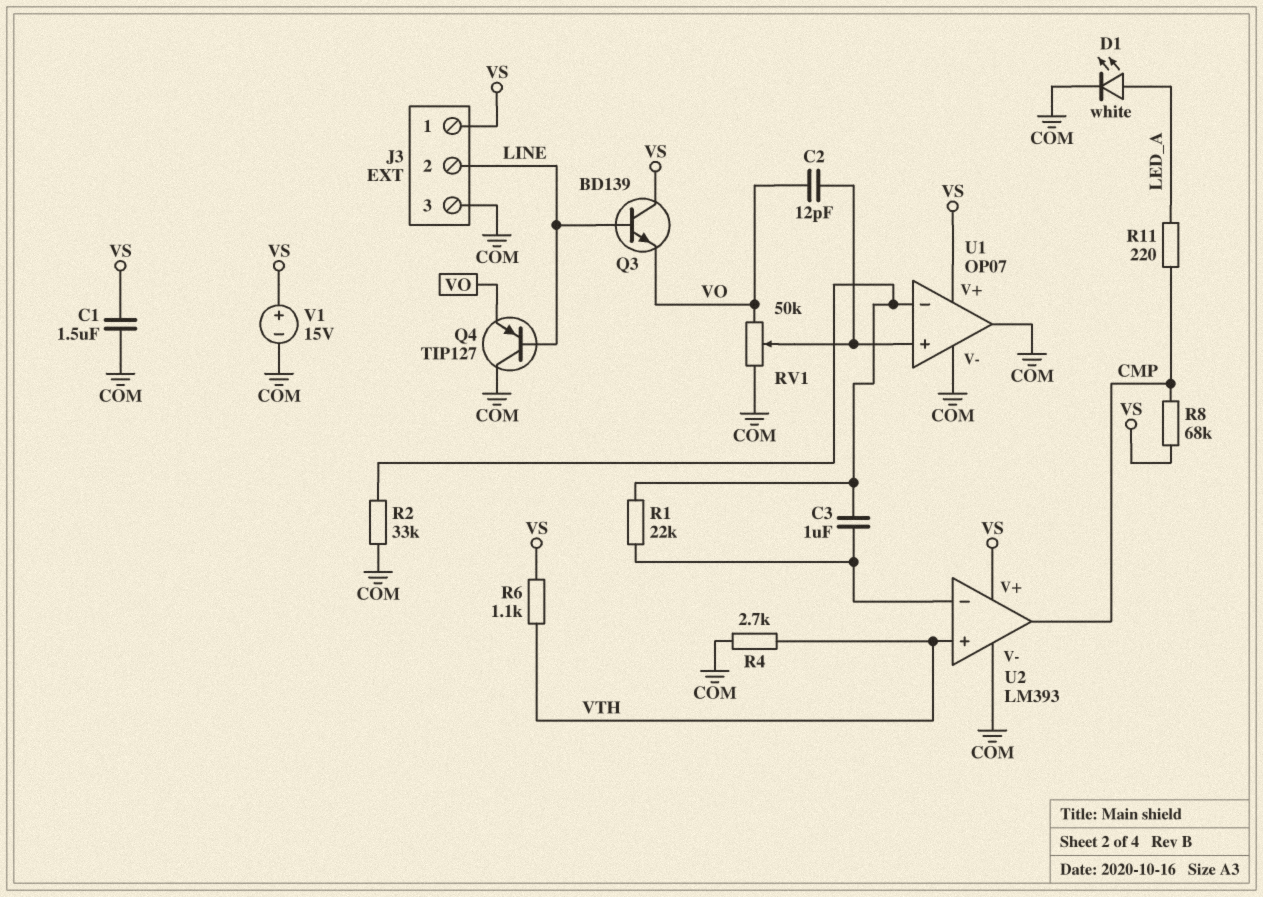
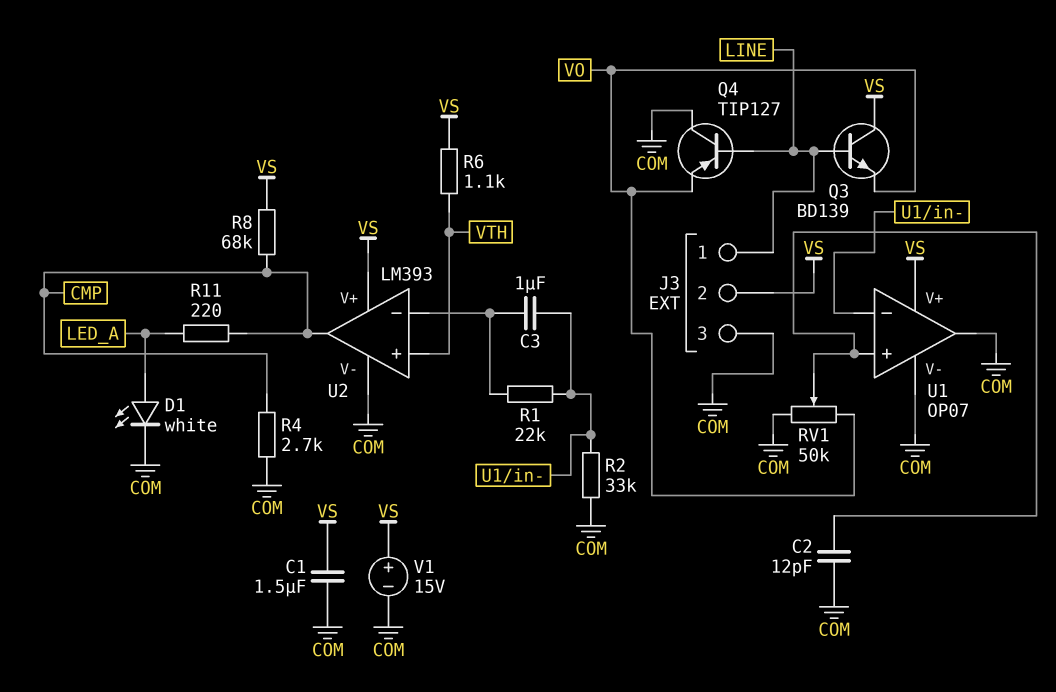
C2: 12pF (U1/in+, VO) -> 12pF (COM, U1/in+)
J3 pin 1: VS -> LINE
J3 pin 2: LINE -> VS
R4: 2.7k (COM, VTH) -> 2.7k (CMP, COM)

